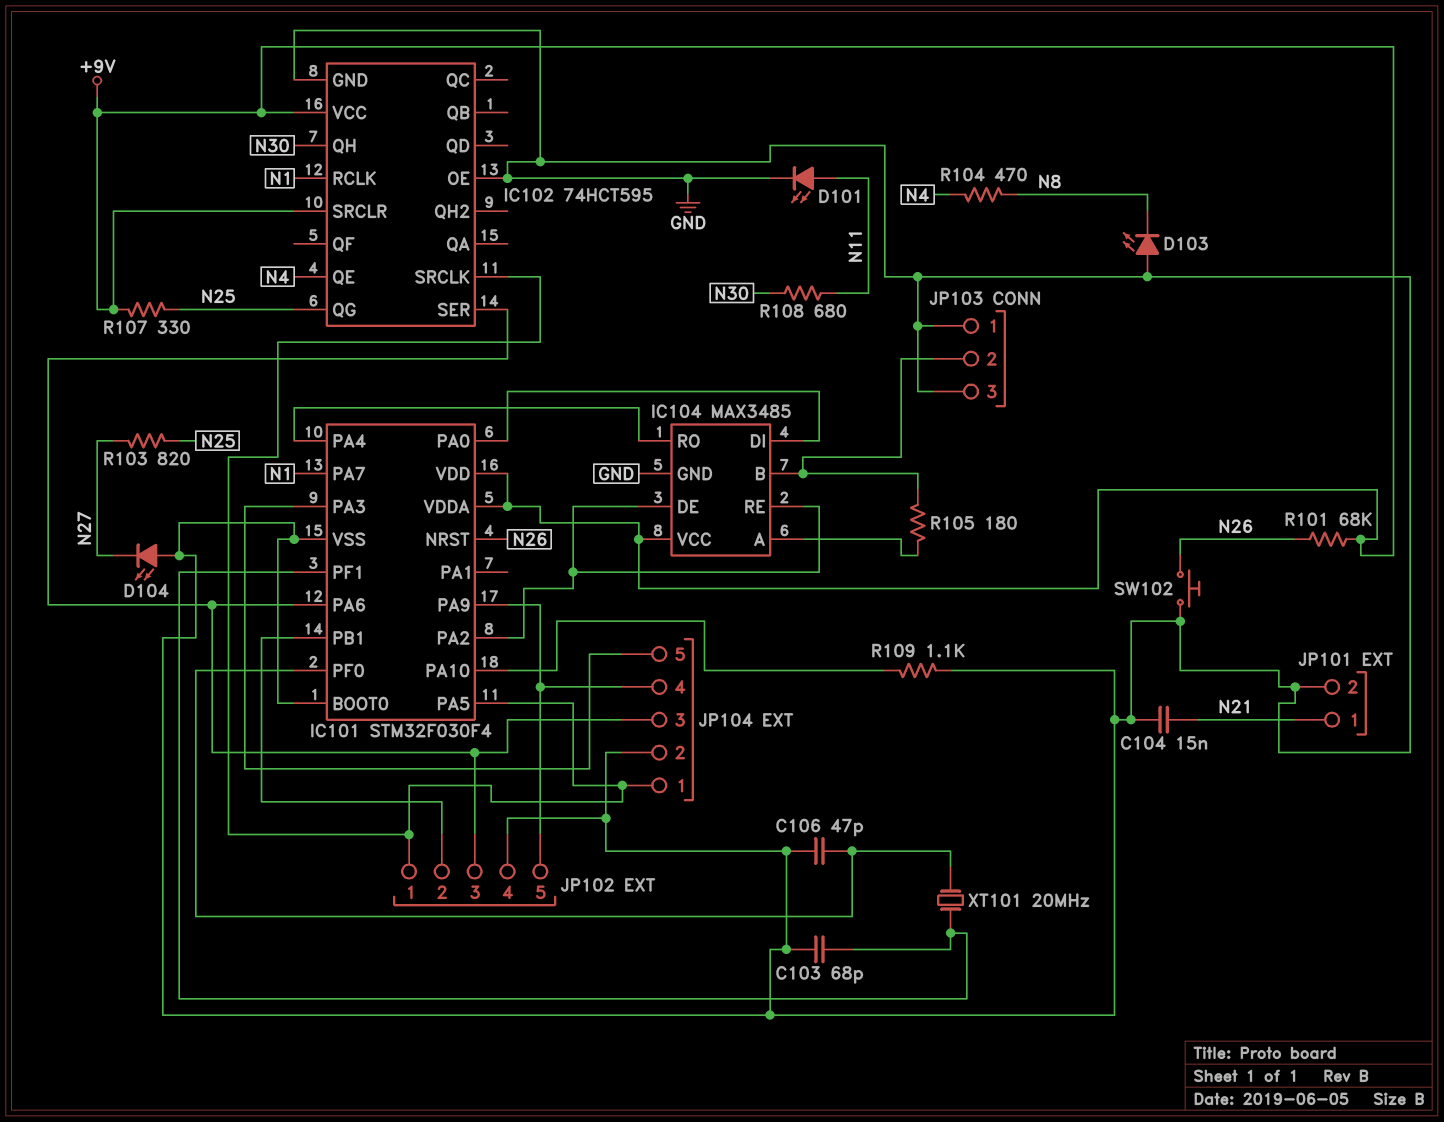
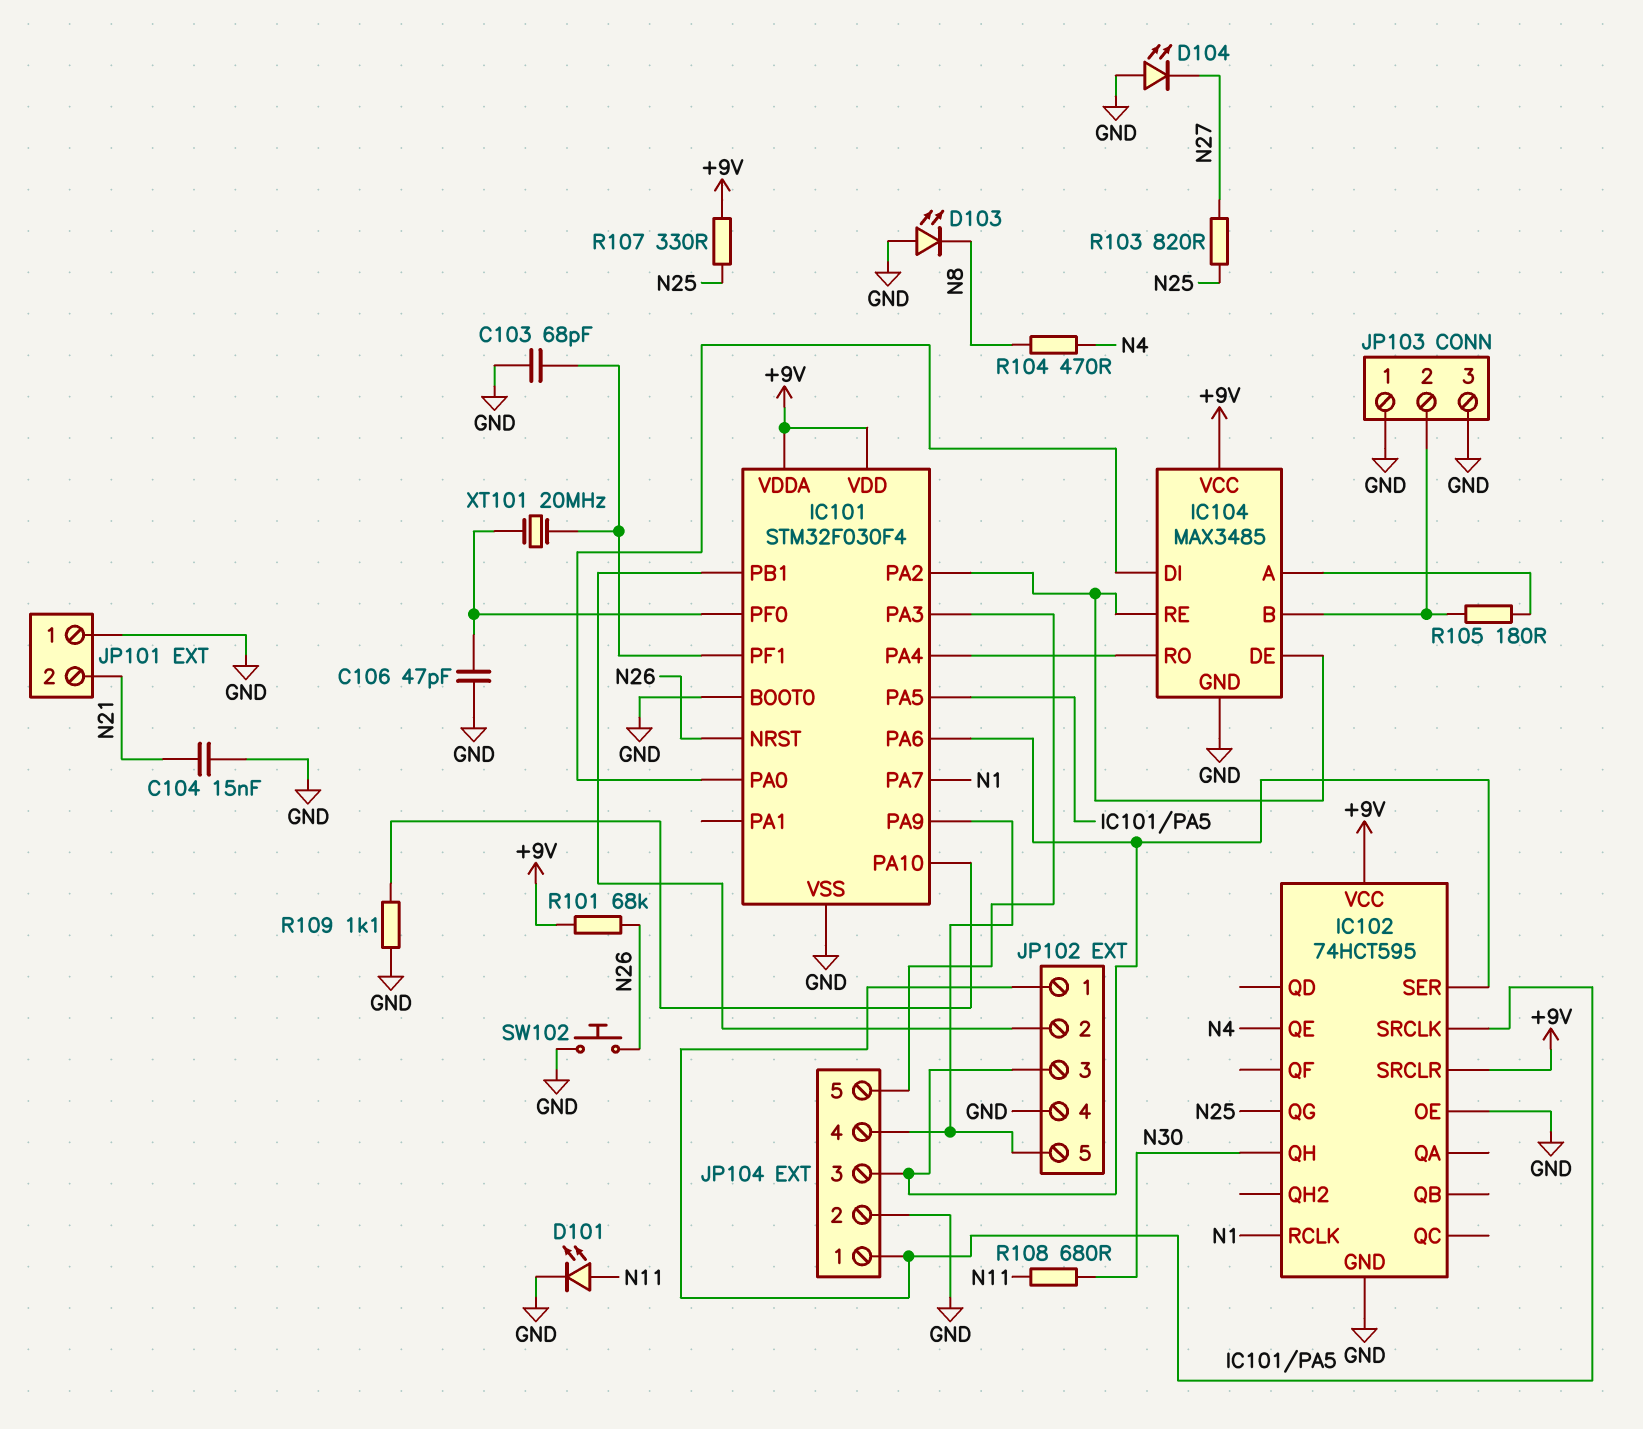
JP101 pin 1: N21 -> GND
JP101 pin 2: GND -> N21

